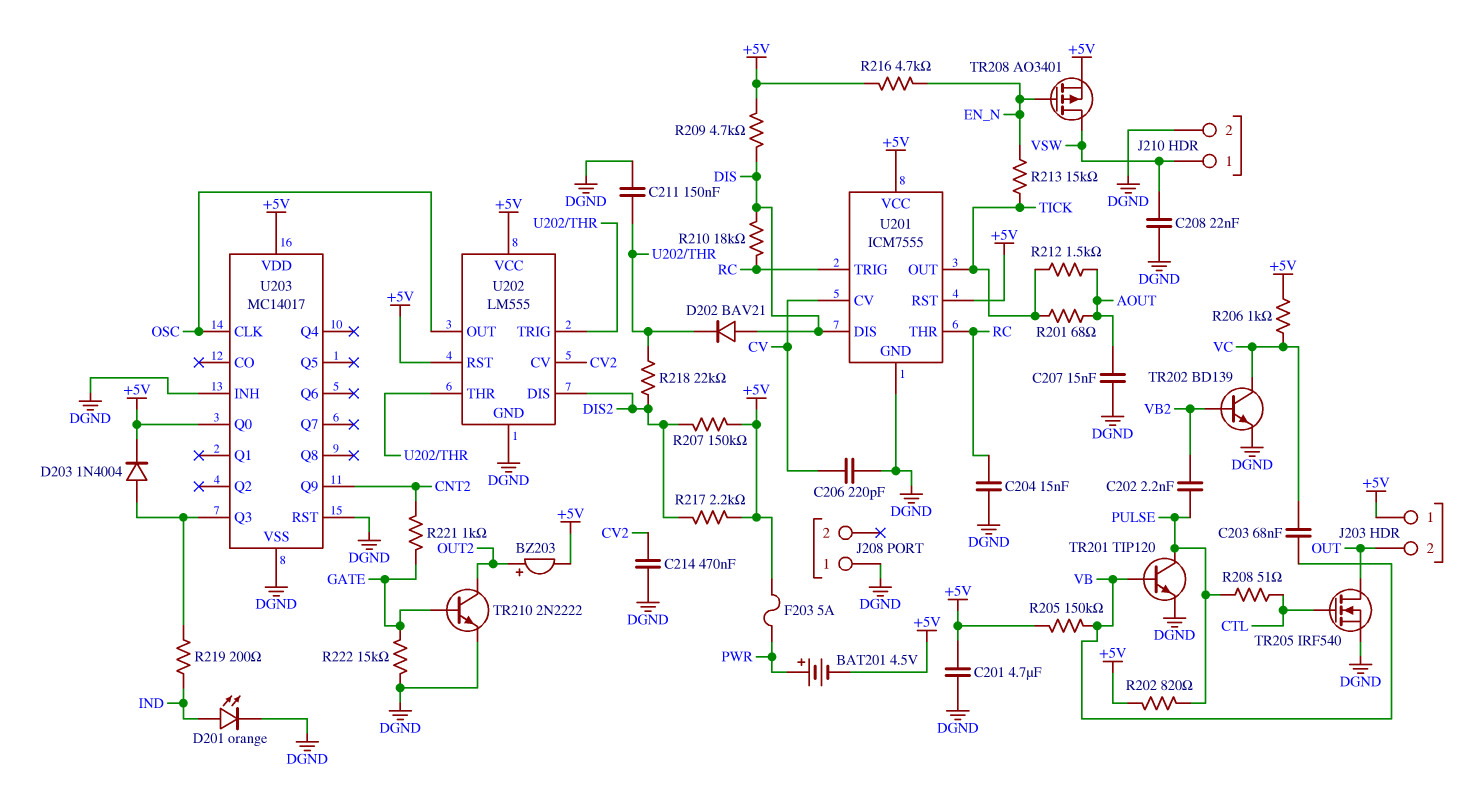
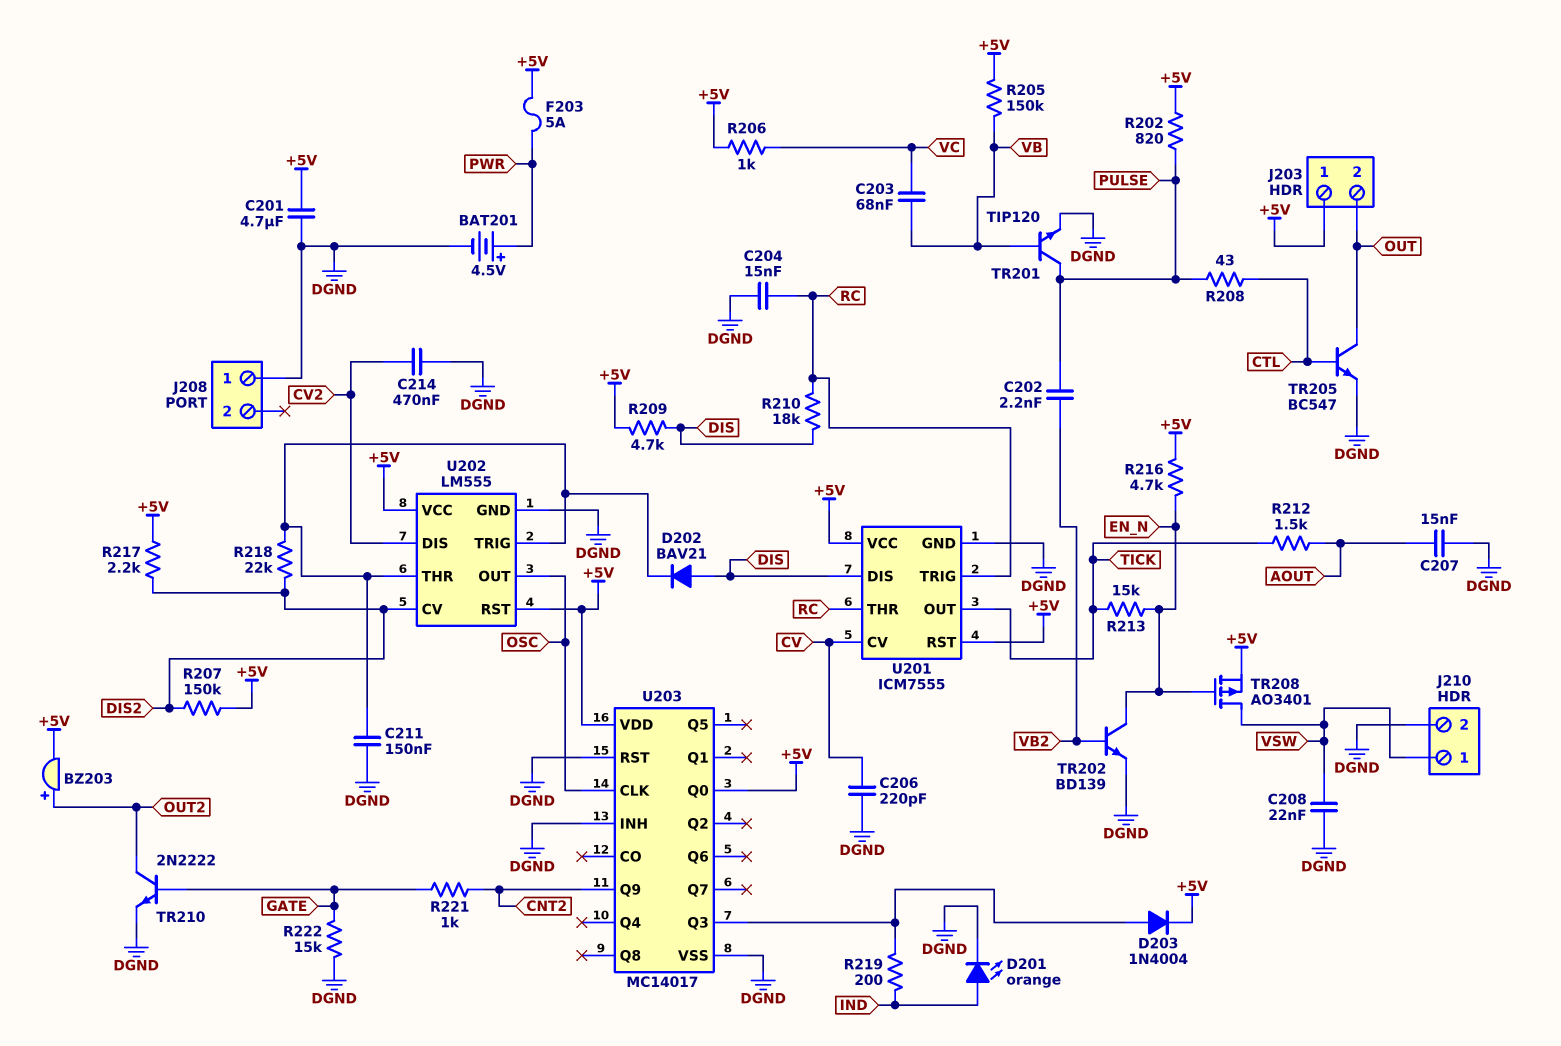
BAT201: 4.5V (plus PWR, minus +5V) -> 4.5V (plus PWR, minus DGND)
R201: 68 (AOUT, TICK) -> none
R208: 51 (CTL, PULSE) -> 43 (CTL, PULSE)
TR202: NPN BD139 (B VB2, C VC, E DGND) -> NPN BD139 (B VB2, C EN_N, E DGND)
TR205: NMOS IRF540 (G CTL, D OUT, S DGND) -> NPN BC547 (B CTL, C OUT, E DGND)
U202 pin CV: CV2 -> DIS2
U202 pin DIS: DIS2 -> CV2

